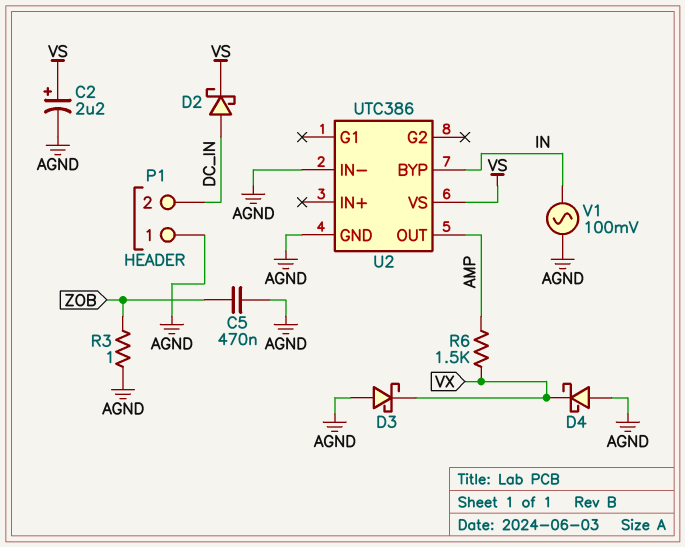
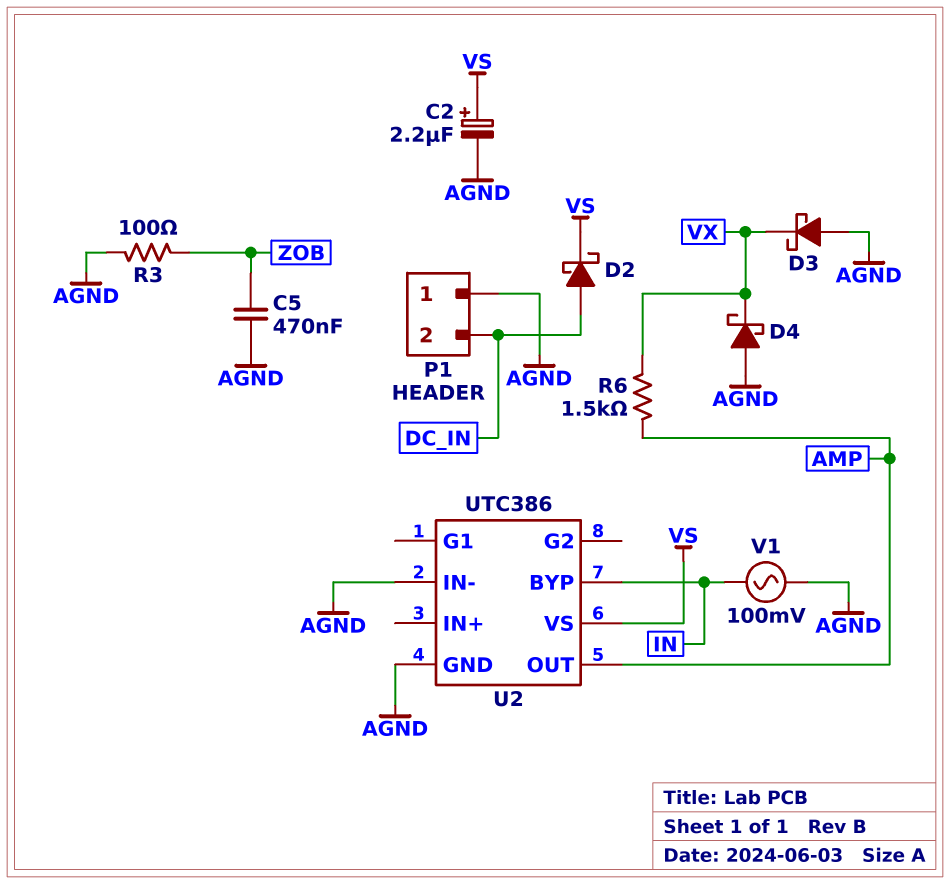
R3: 1 (AGND, ZOB) -> 100 (AGND, ZOB)

